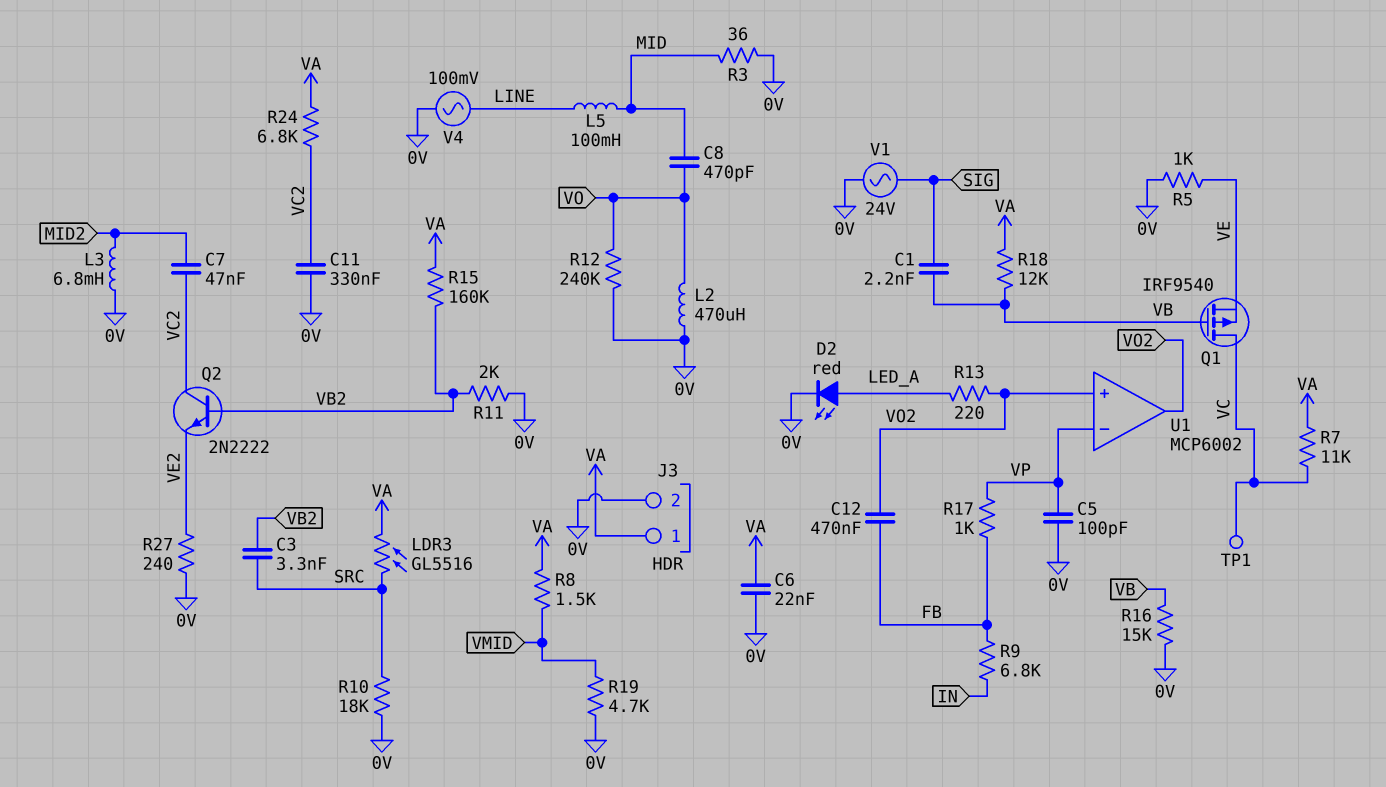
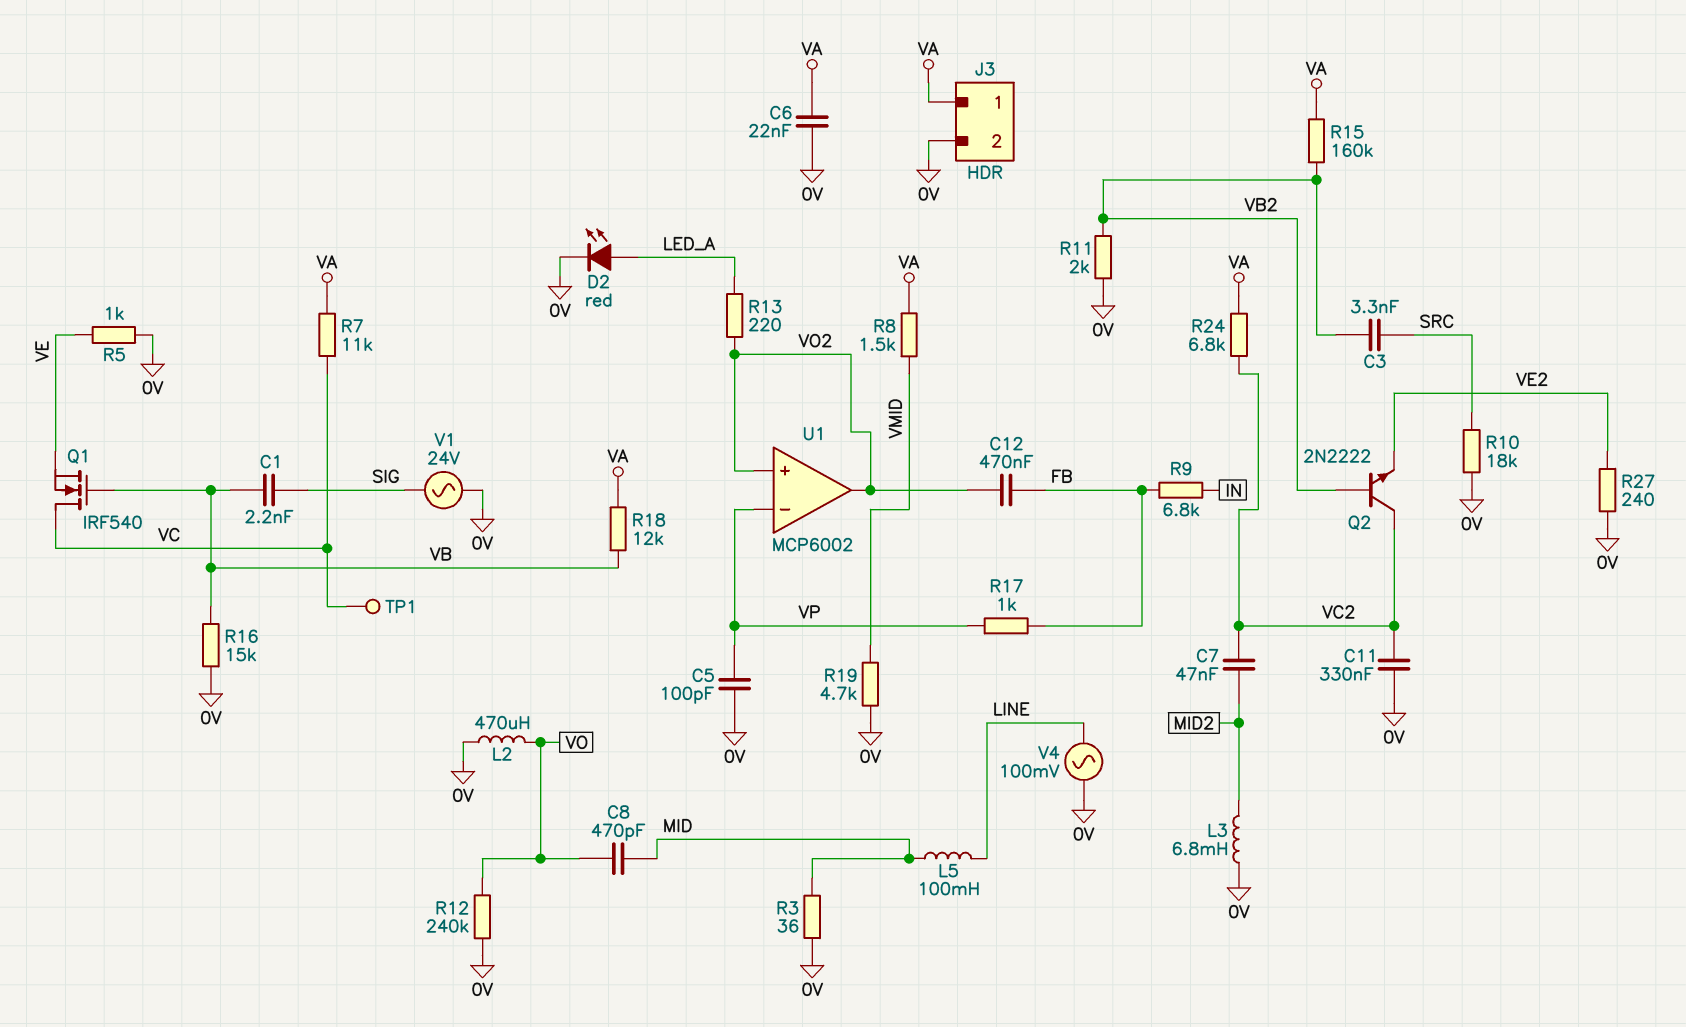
LDR3: GL5516 (SRC, VA) -> none
Q1: PMOS IRF9540 (G VB, D VC, S VE) -> NMOS IRF540 (G VB, D VC, S VE)

